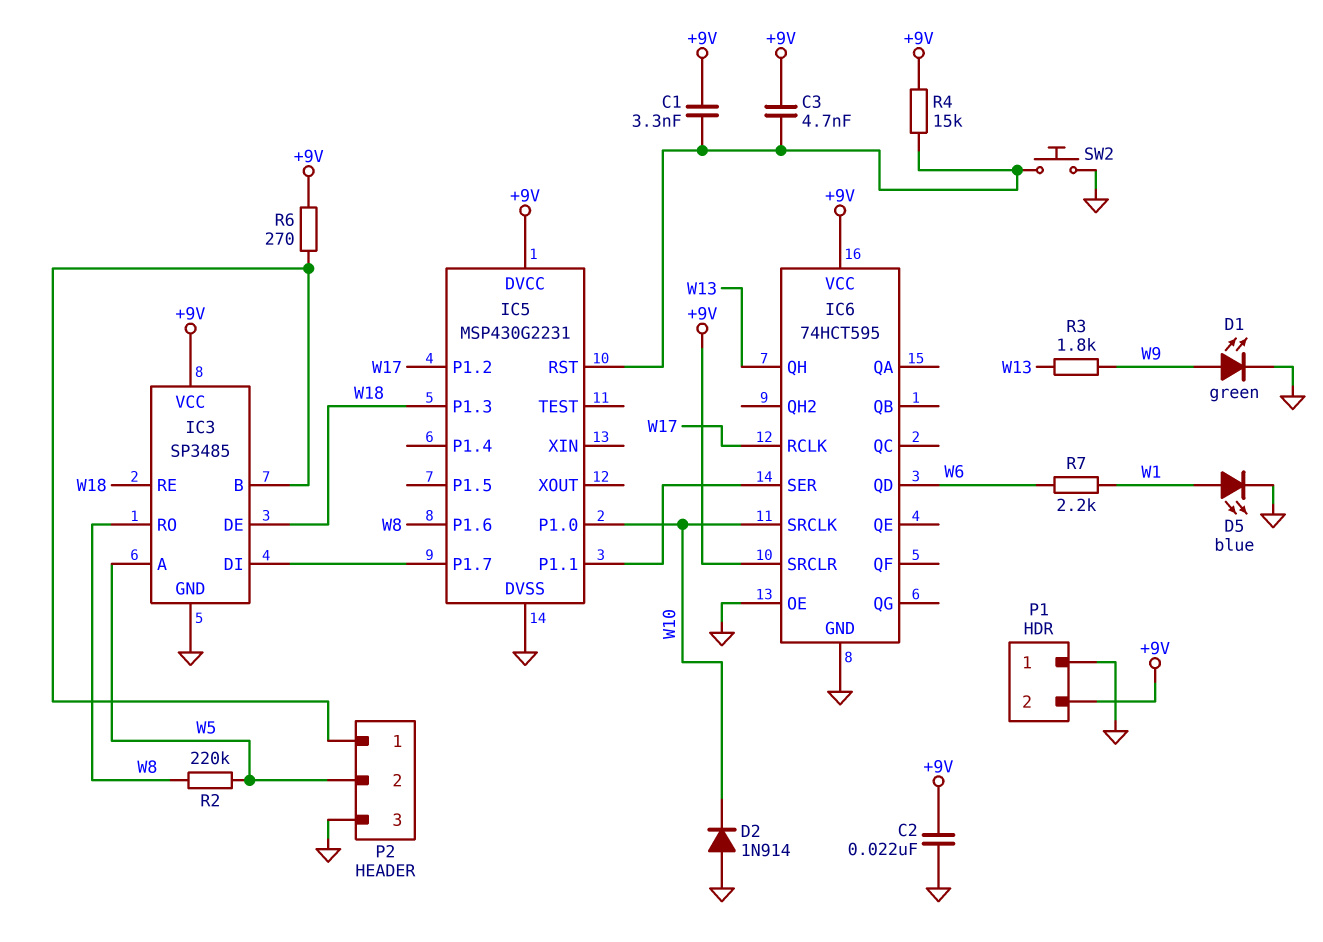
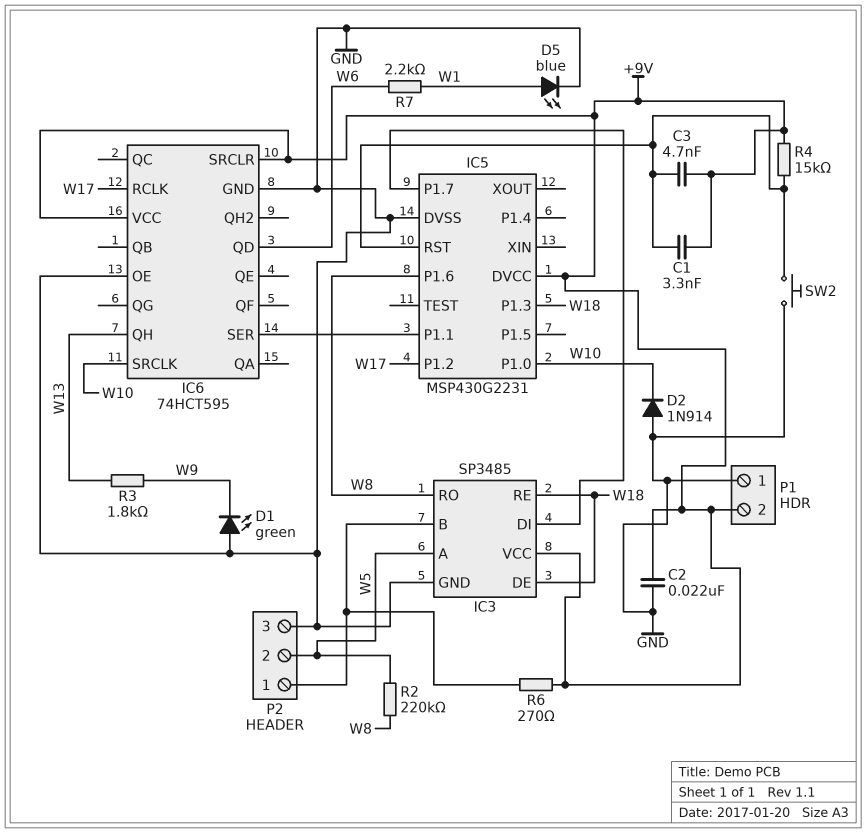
D1: LED green (A W9, K GND) -> LED green (A GND, K W9)

